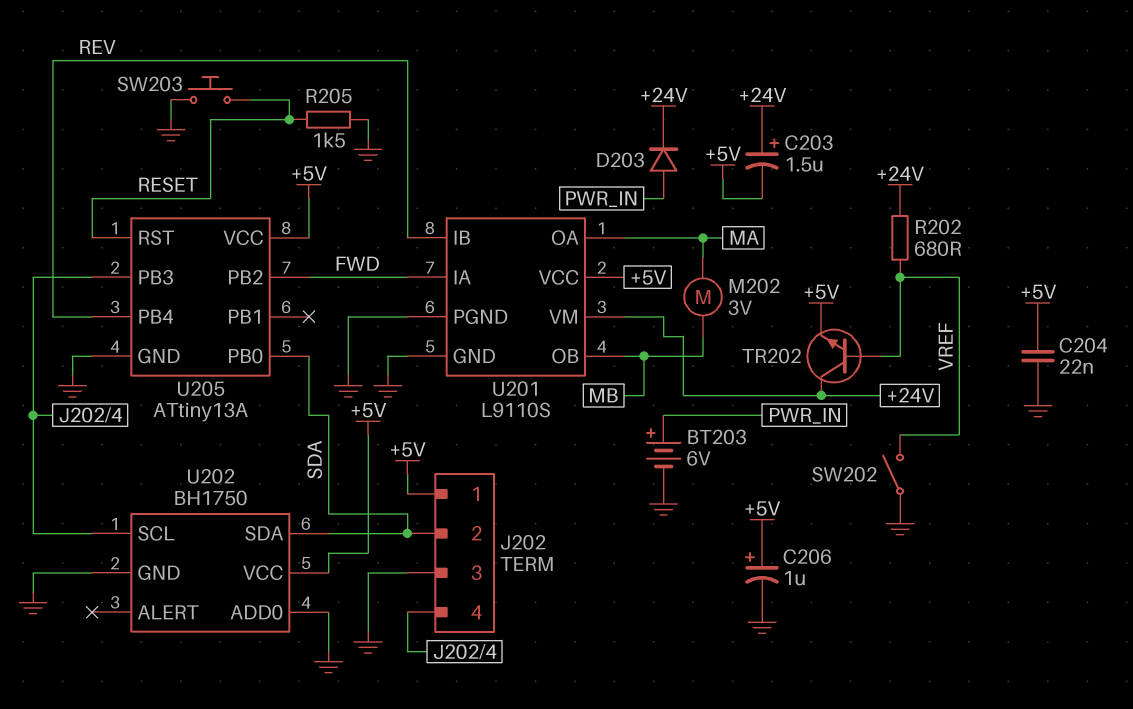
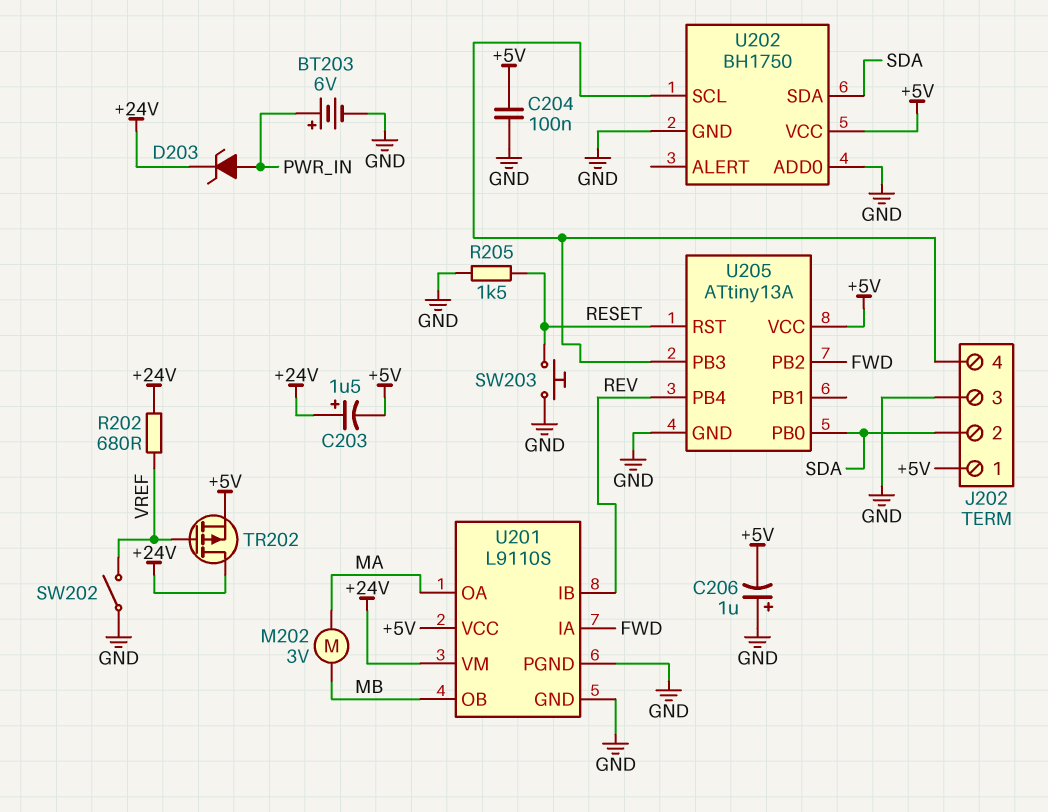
C204: 22nF (+5V, GND) -> 100nF (+5V, GND)
C206: 1uF (plus +5V, minus GND) -> 1uF (plus GND, minus +5V)
D203: diode (A PWR_IN, K +24V) -> zener (A PWR_IN, K +24V)
TR202: NPN (B VREF, C +24V, E +5V) -> PMOS (G VREF, D +24V, S +5V)

